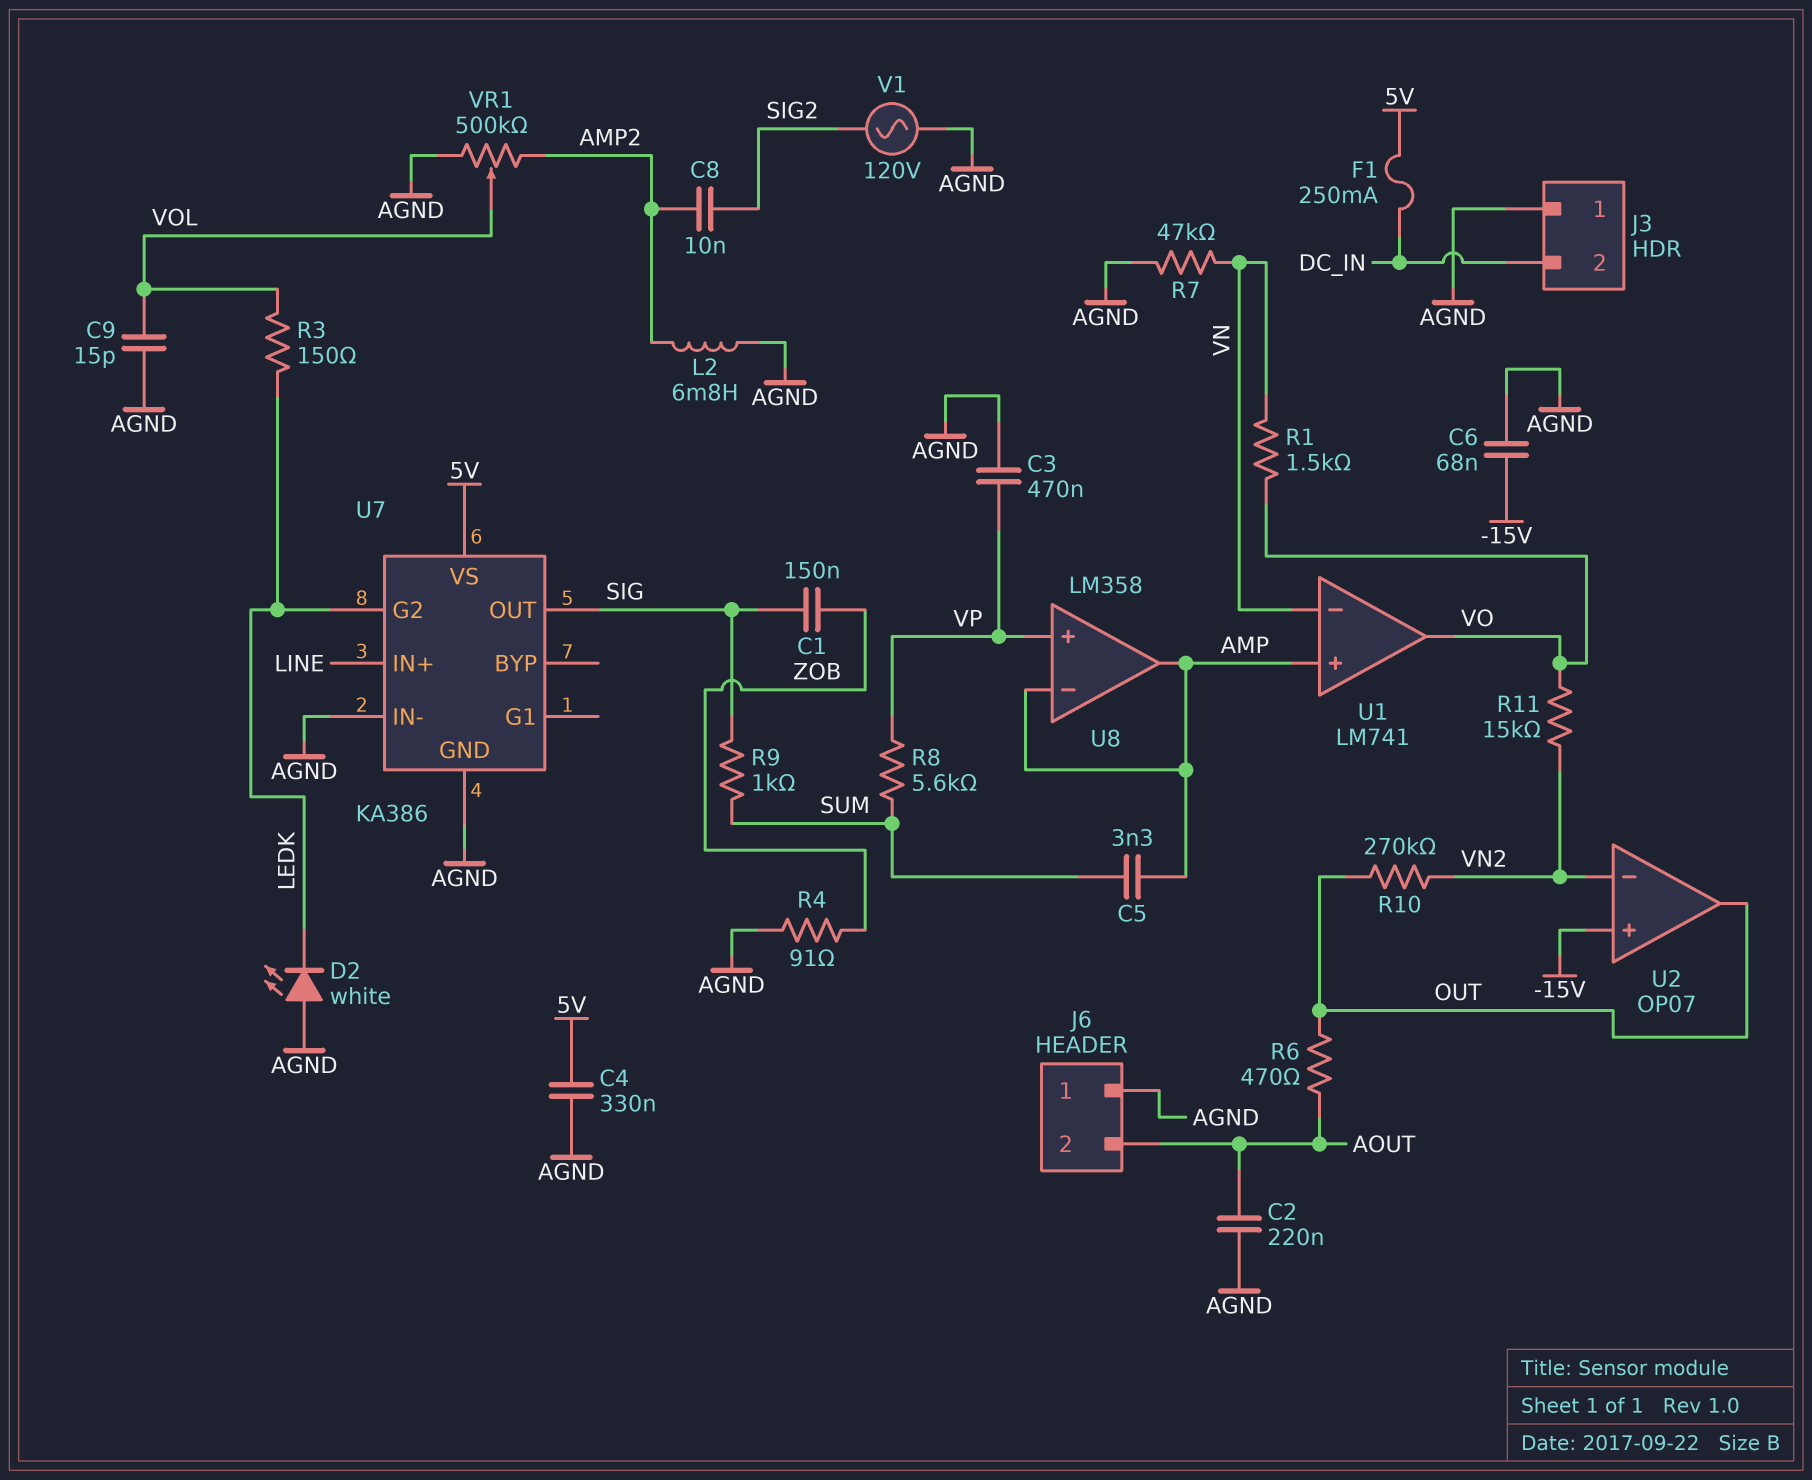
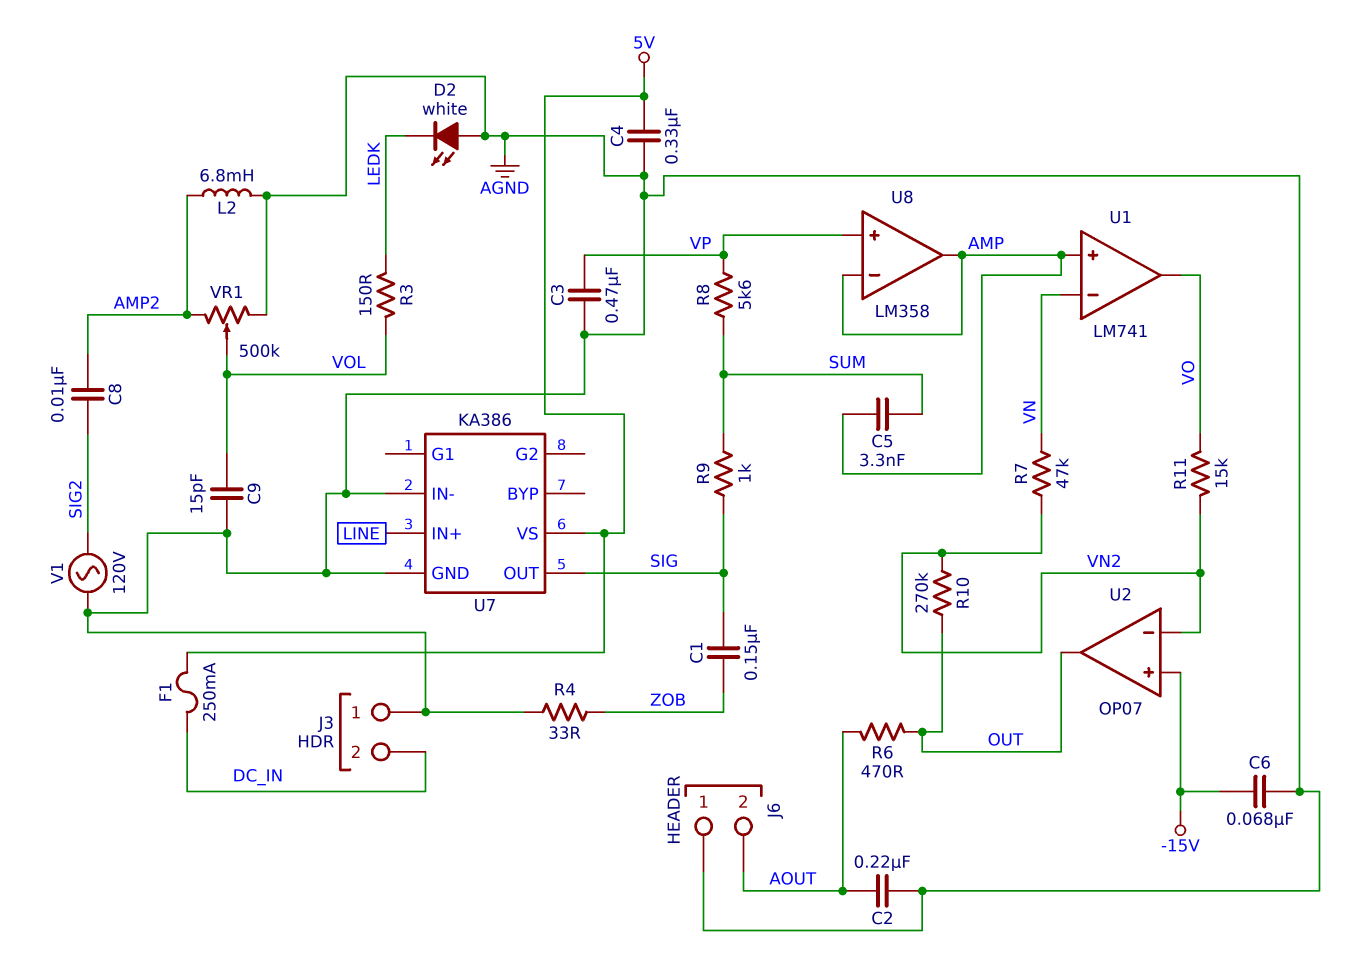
R1: 1.5k (VN, VO) -> none
R4: 91 (AGND, ZOB) -> 33 (AGND, ZOB)
R7: 47k (AGND, VN) -> 47k (VN, VN2)
U7 pin G2: LEDK -> none

